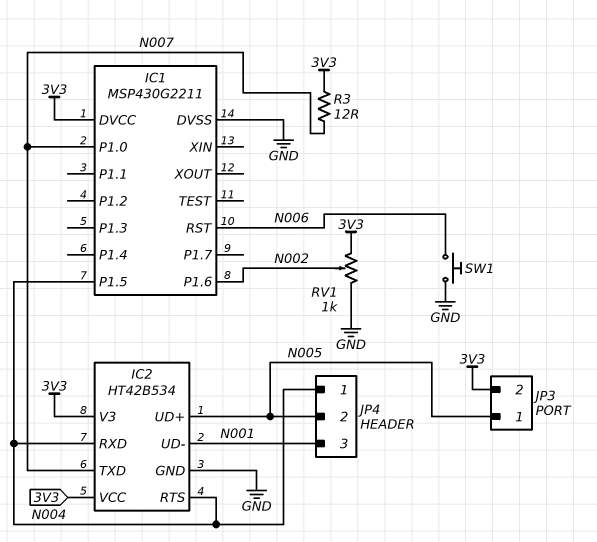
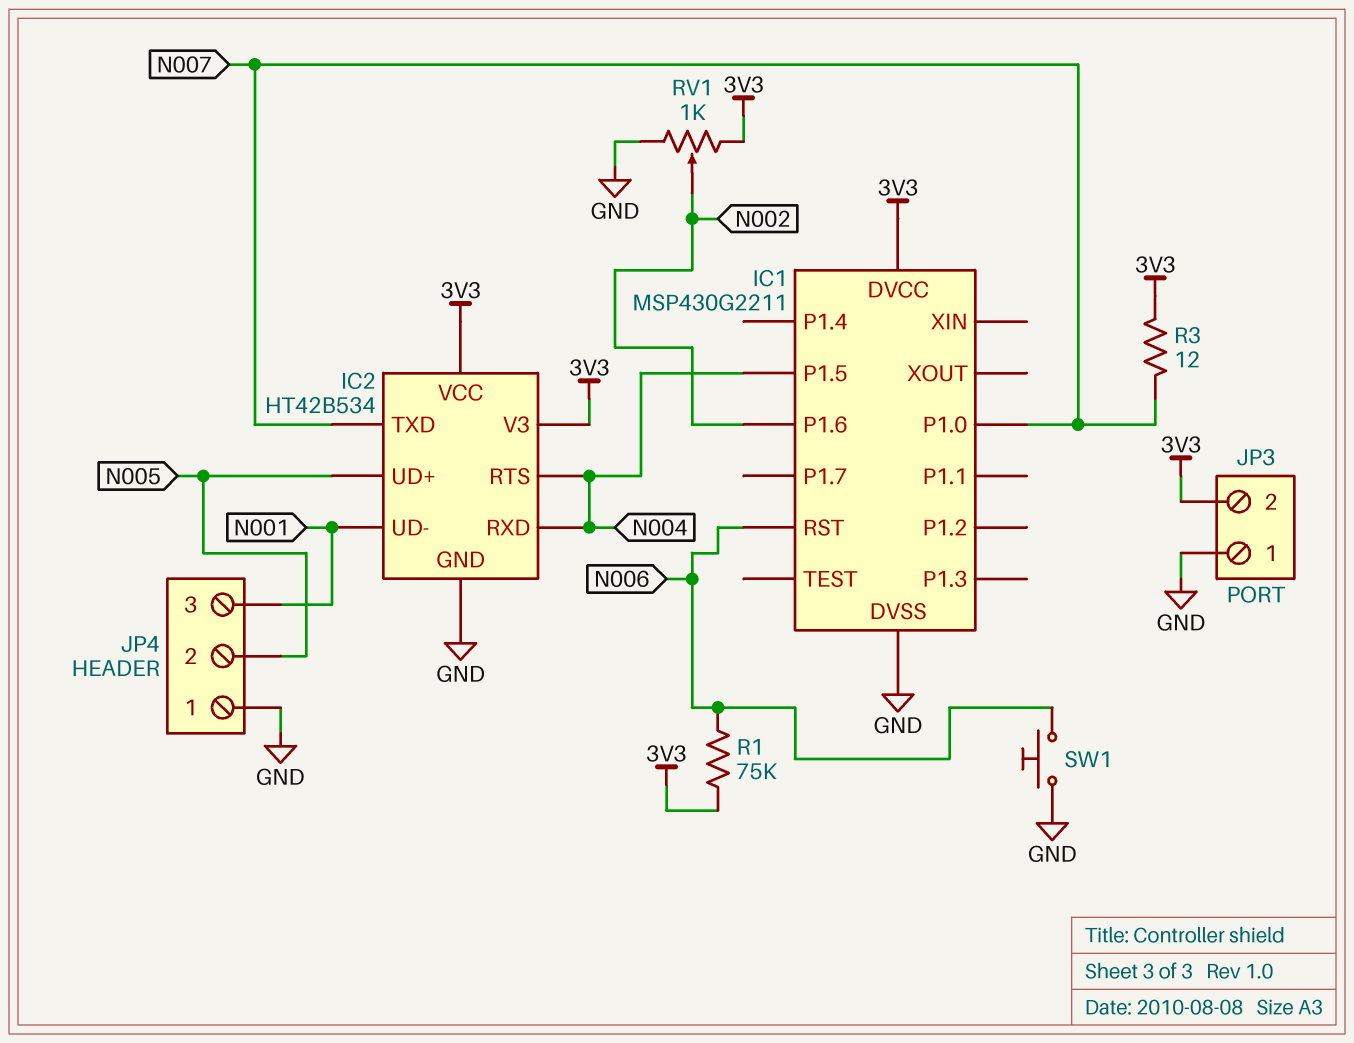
JP3 pin 1: N005 -> GND
JP4 pin 1: N004 -> GND
R1: none -> 75k (3V3, N006)

